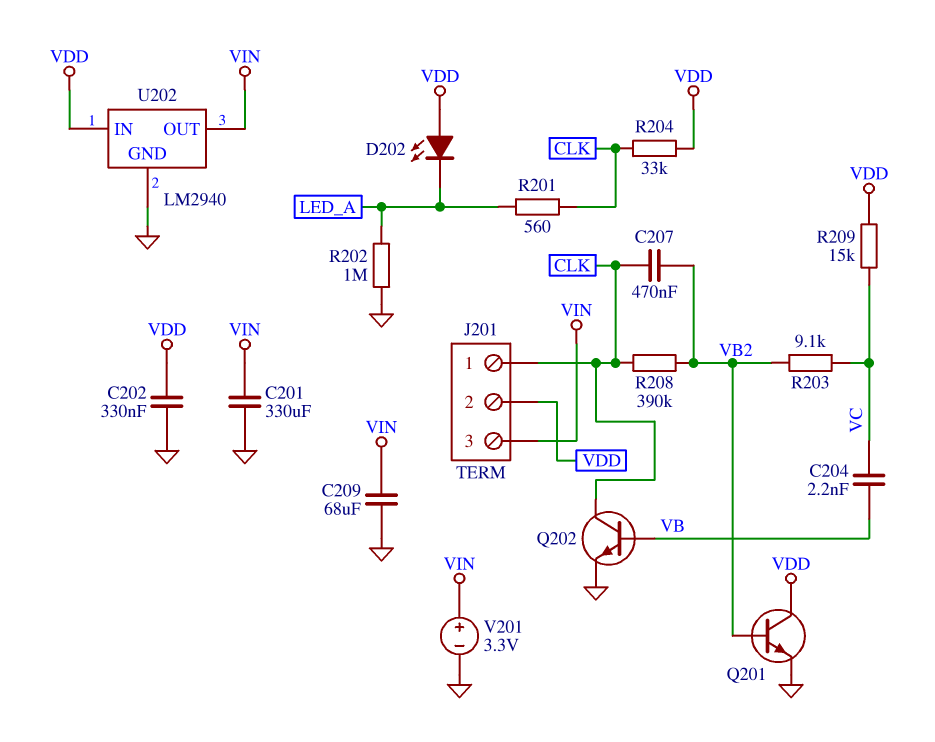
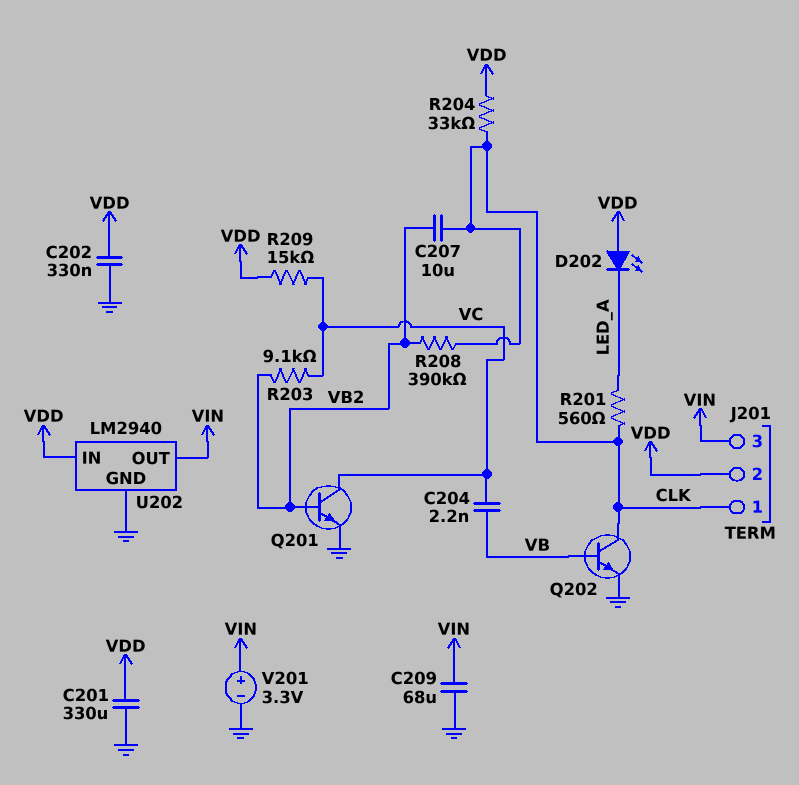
C201: 330uF (GND, VIN) -> 330uF (GND, VDD)
C207: 470nF (CLK, VB2) -> 10uF (CLK, VB2)
Q201: NPN (B VB2, C VDD, E GND) -> NPN (B VB2, C VC, E GND)
R202: 1M (GND, LED_A) -> none

